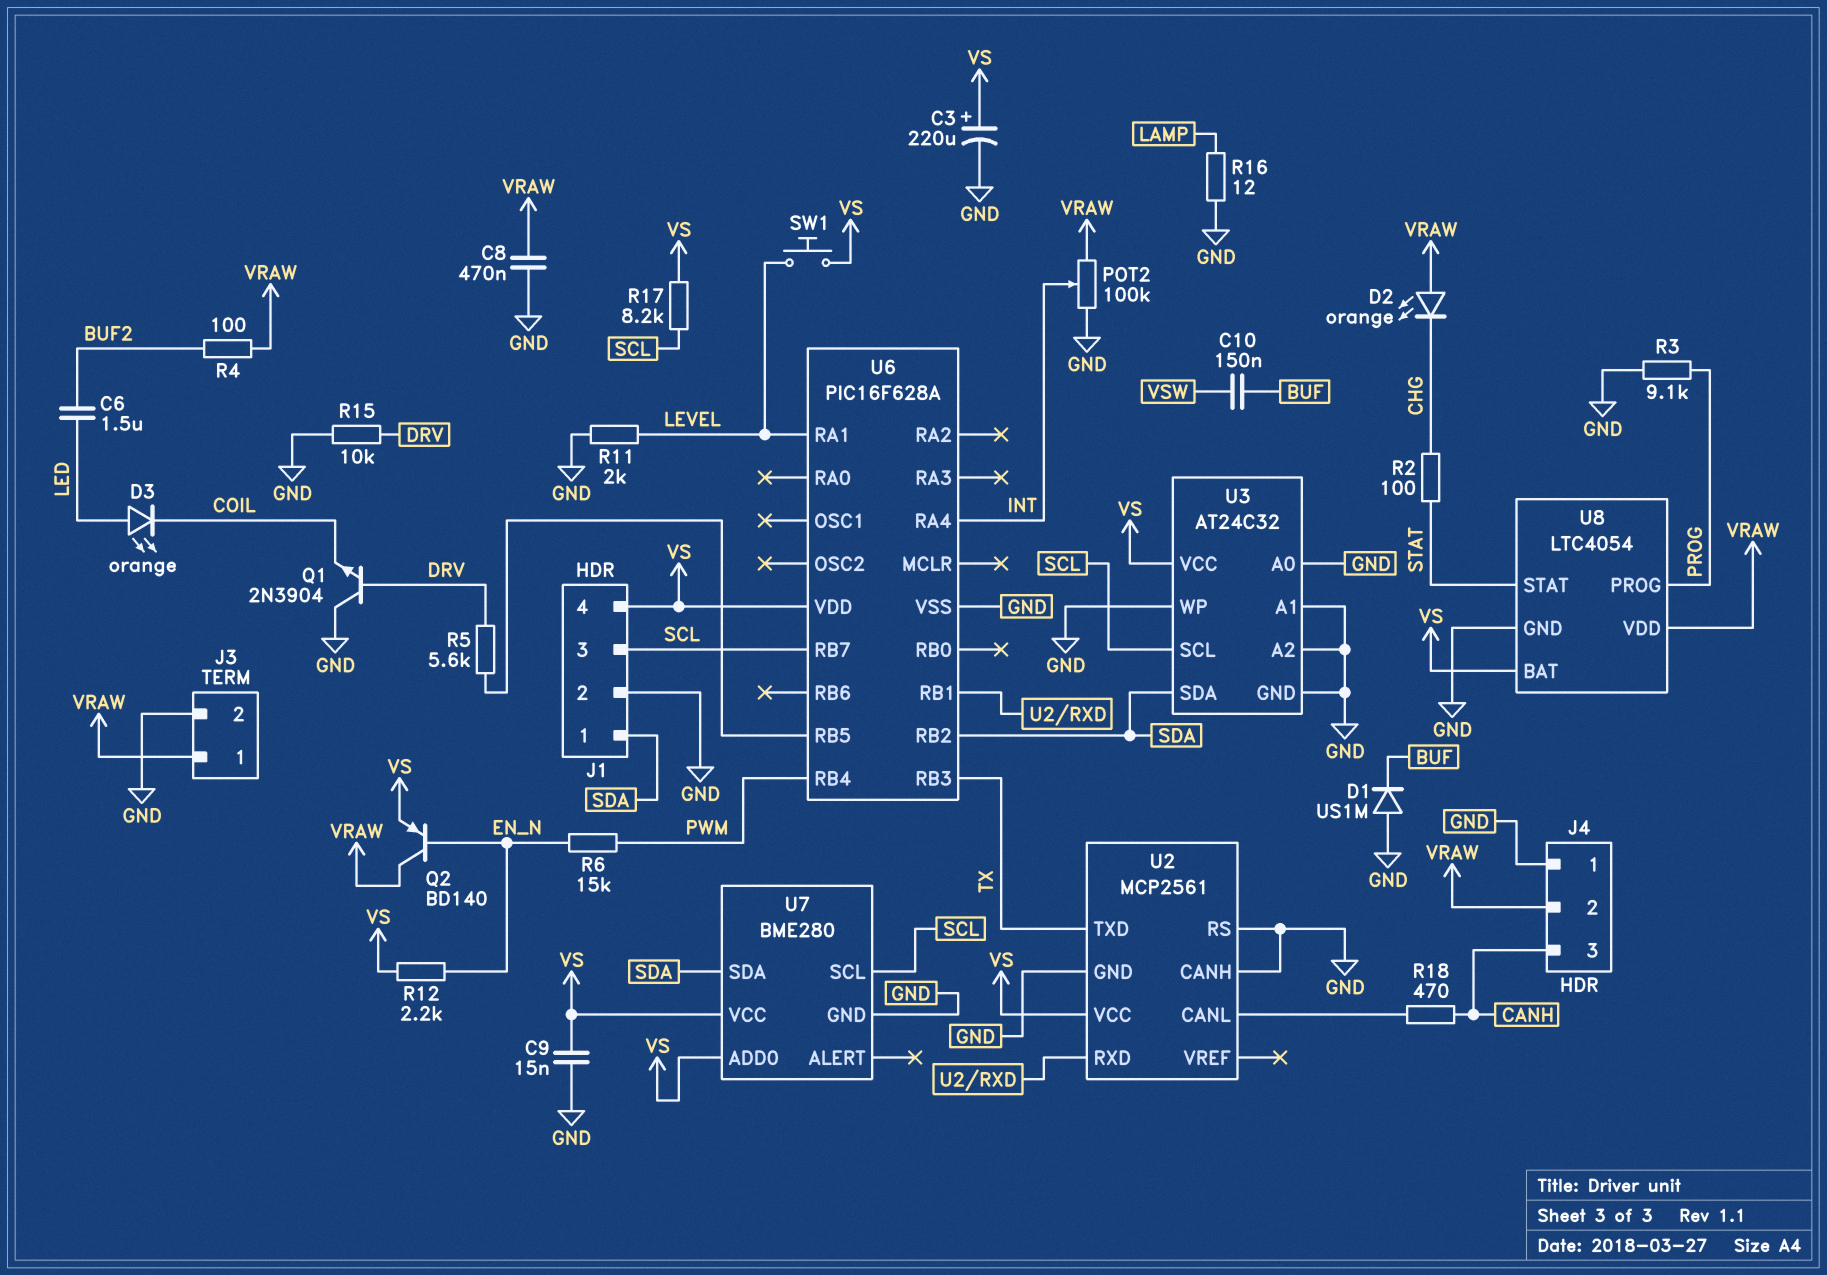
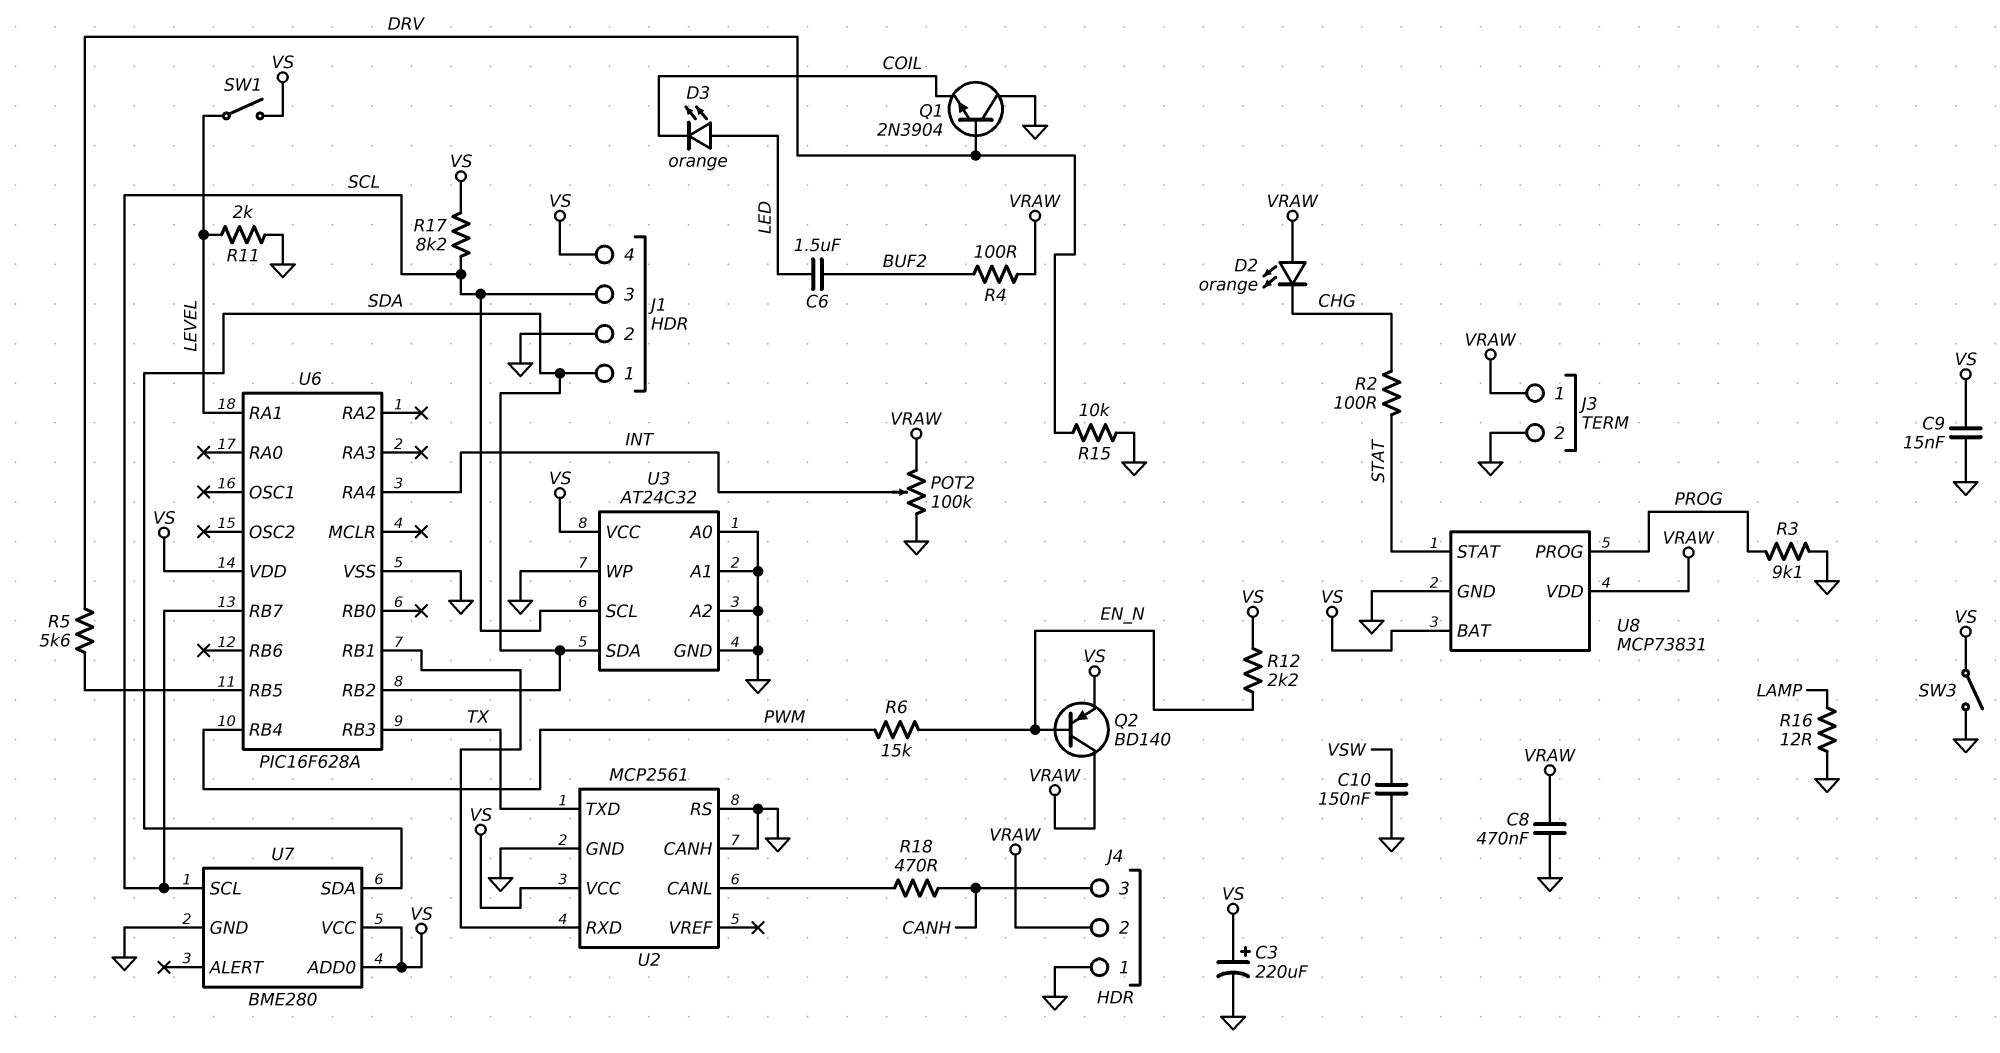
C10: 150nF (BUF, VSW) -> 150nF (GND, VSW)
D1: diode US1M (A GND, K BUF) -> none
SW1: button (LEVEL, VS) -> switch (LEVEL, VS)
SW3: none -> switch (GND, VS)
U8: LTC4054 -> MCP73831

